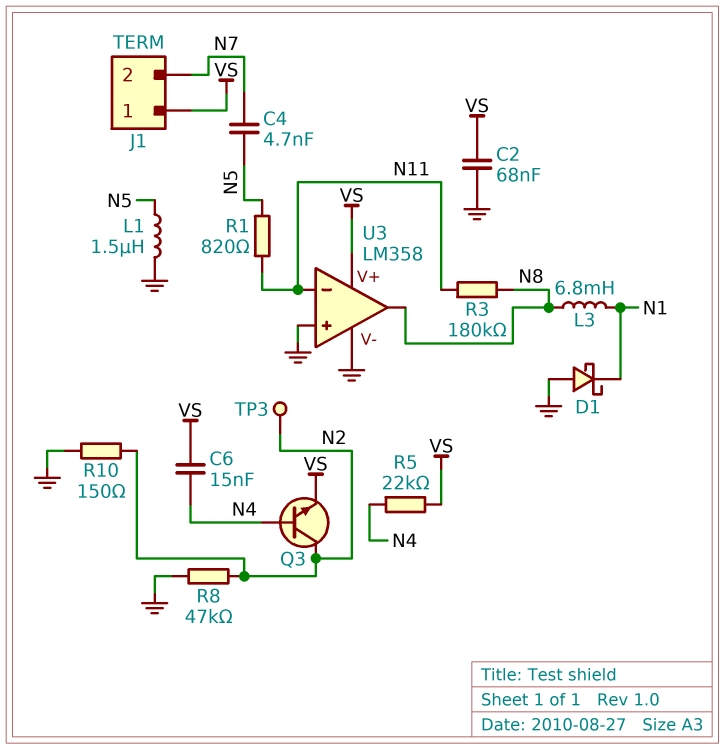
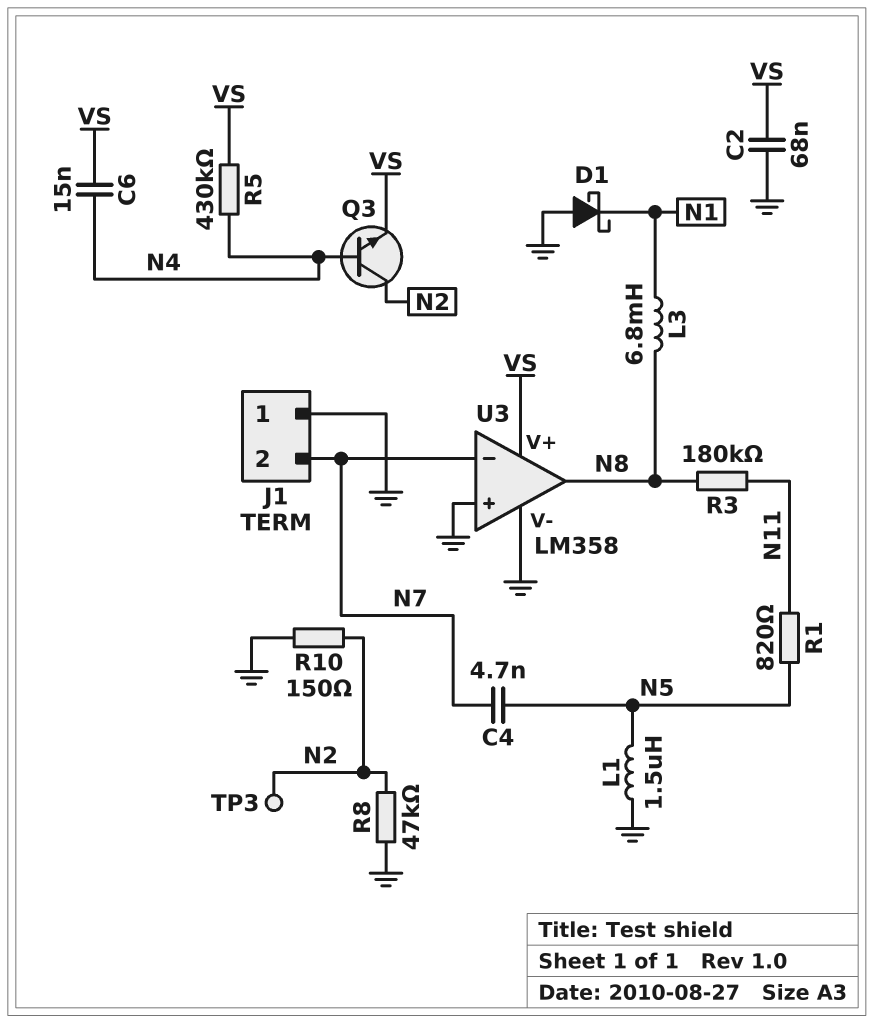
J1 pin 1: VS -> GND
R5: 22k (N4, VS) -> 430k (N4, VS)
U3 pin in-: N11 -> N7

